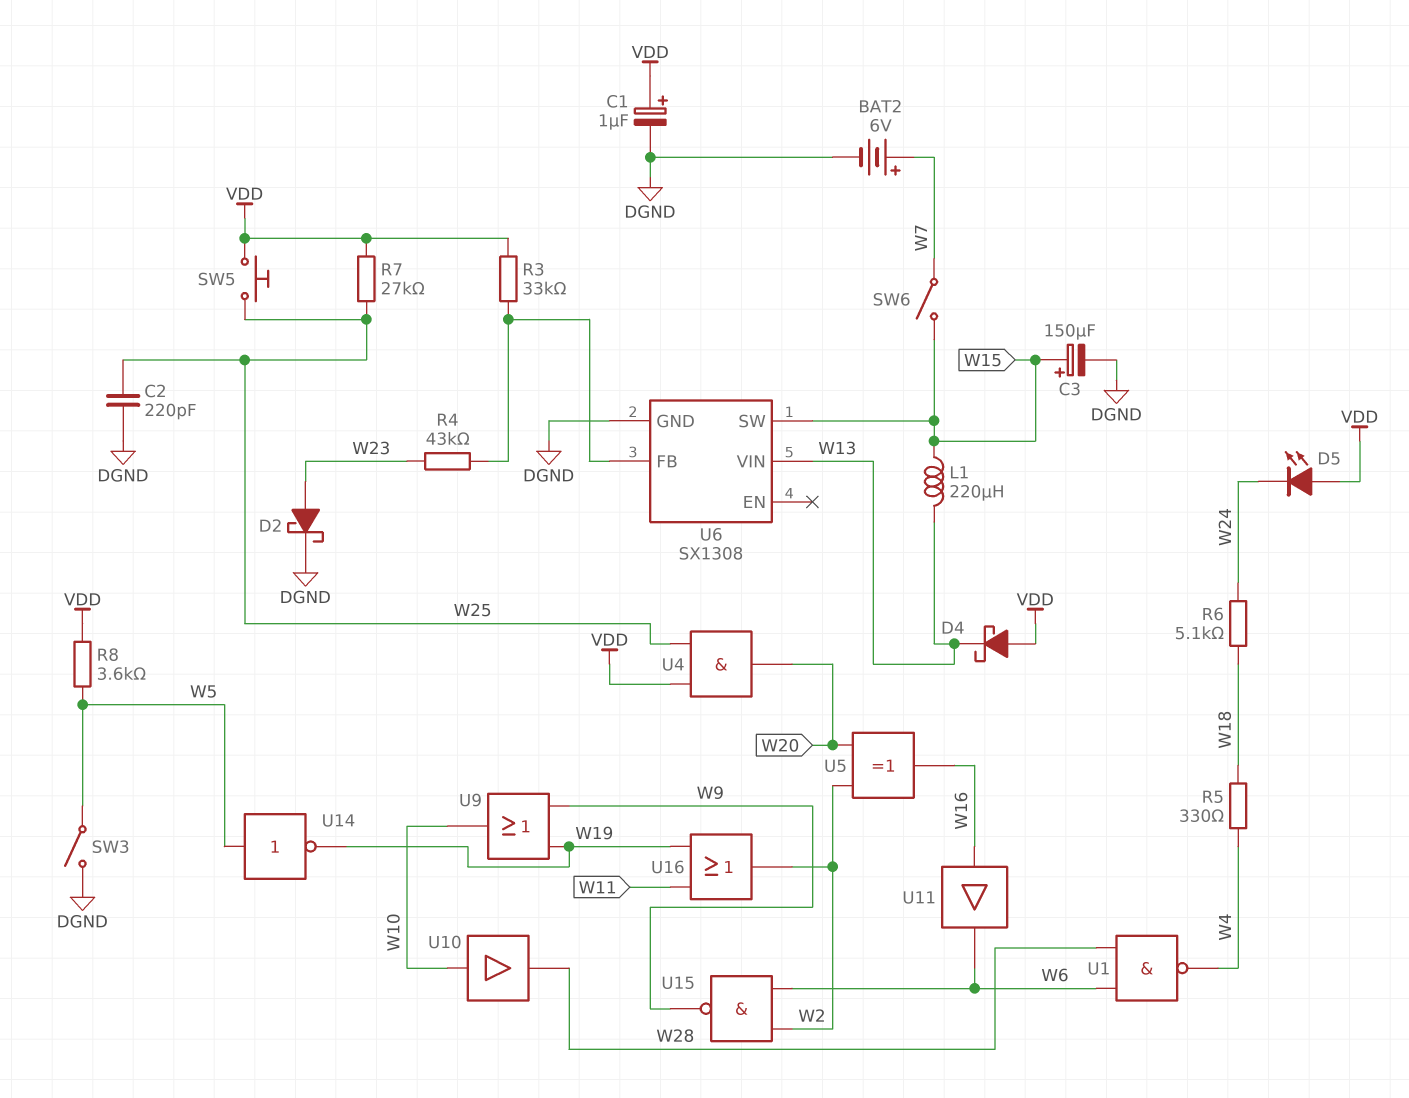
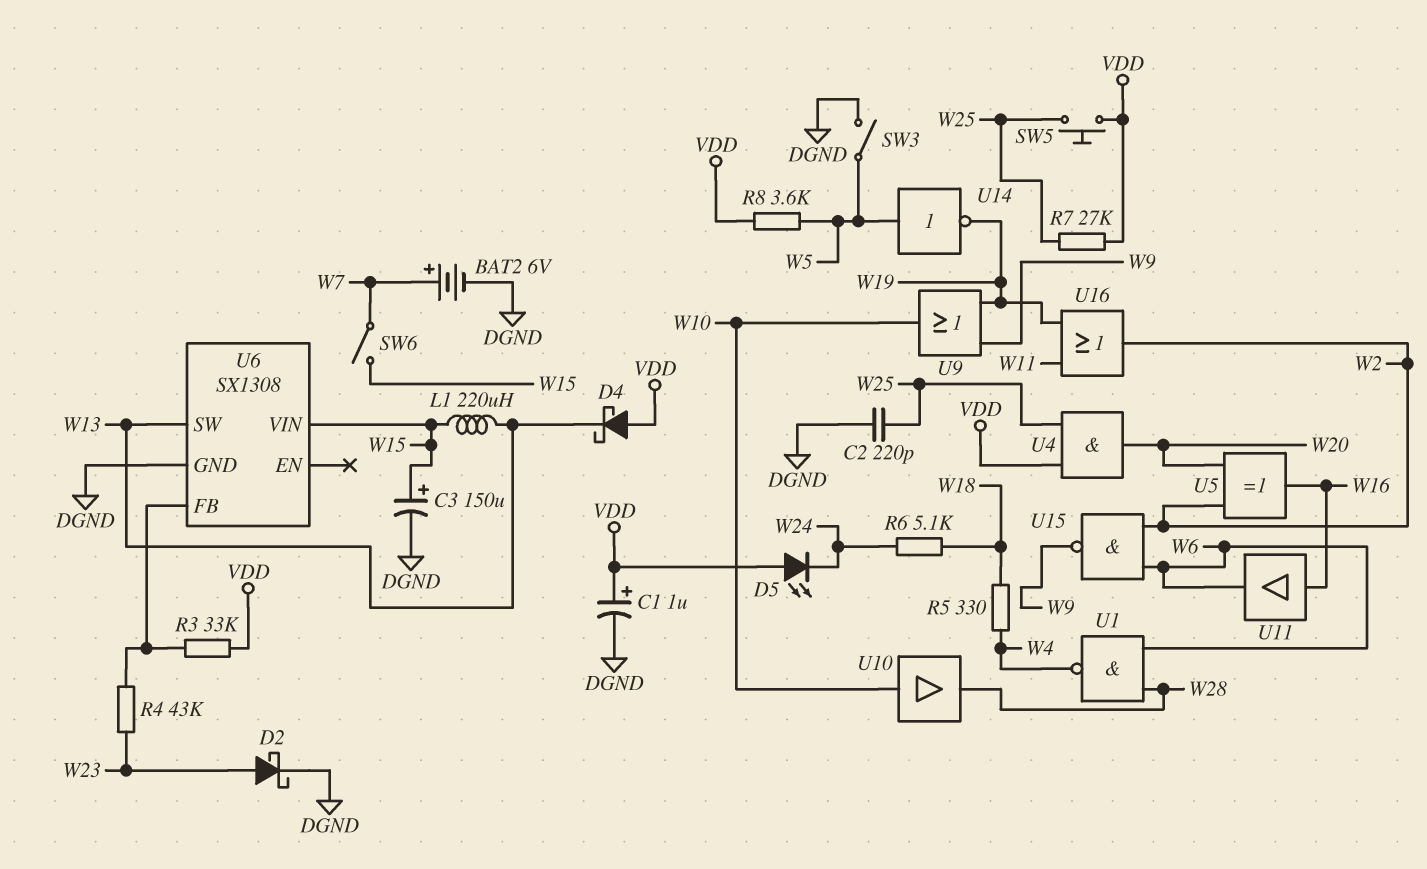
U6 pin SW: W15 -> W13
U6 pin VIN: W13 -> W15

